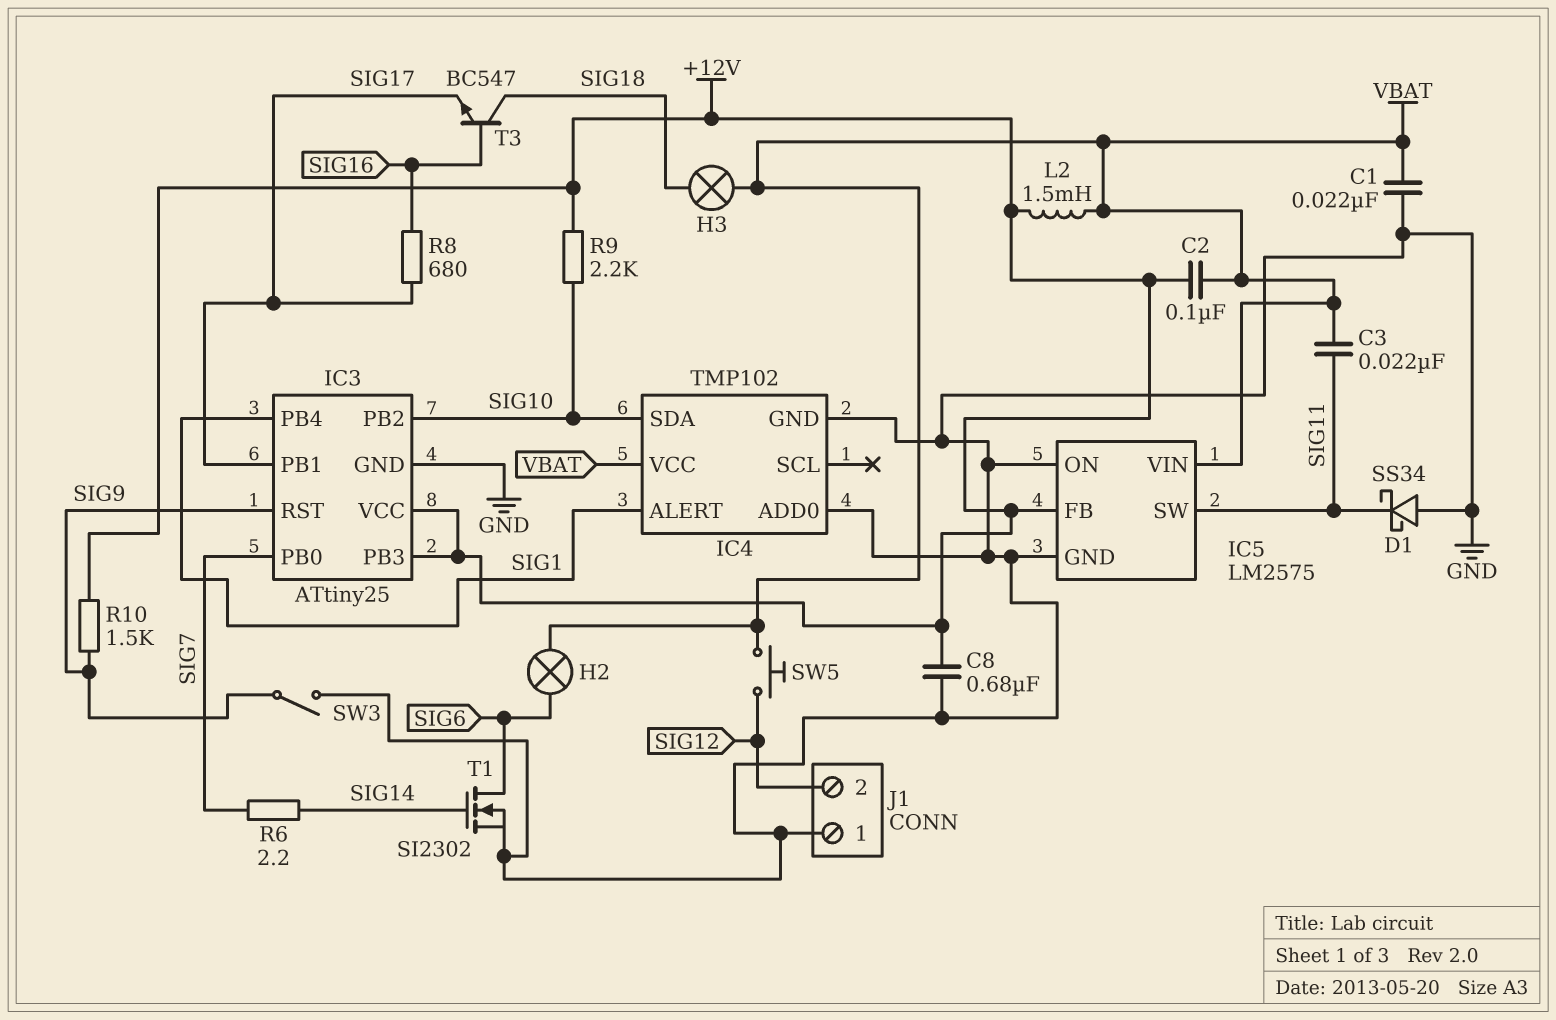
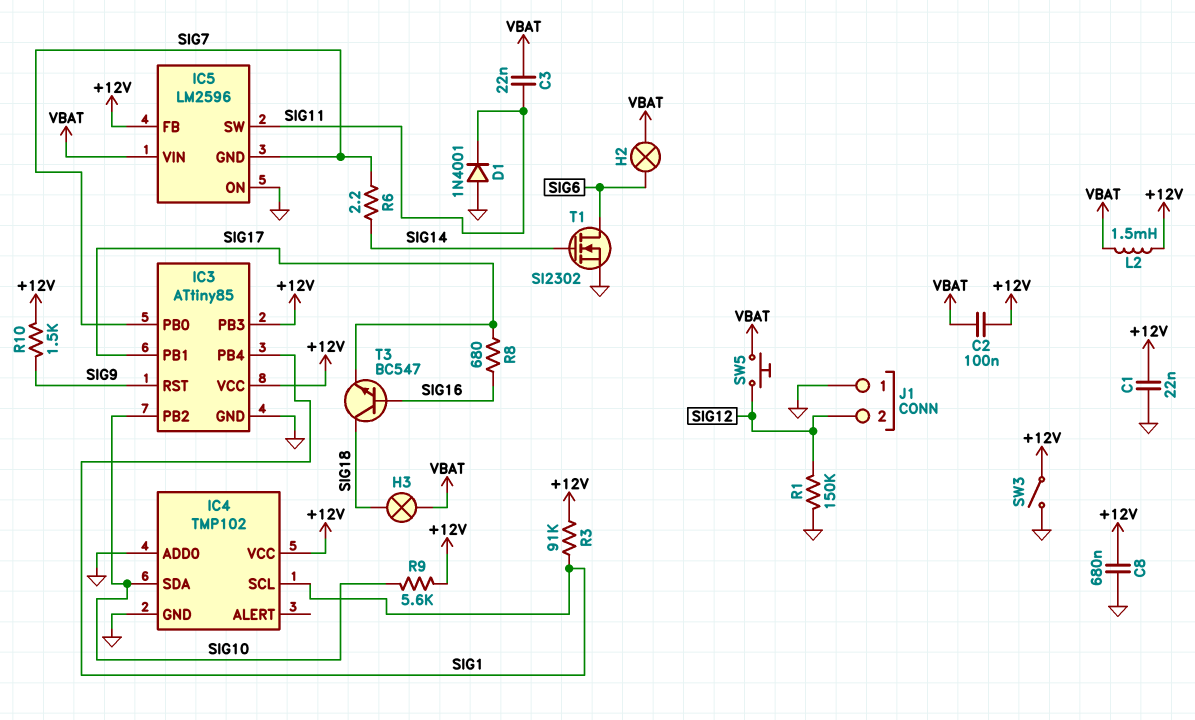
C1: 22nF (GND, VBAT) -> 22nF (+12V, GND)
D1: schottky SS34 (A GND, K SIG11) -> diode 1N4001 (A GND, K SIG11)
IC3: ATtiny25 -> ATtiny85
IC4 pin ALERT: SIG1 -> none
IC4 pin SCL: none -> SIG1
IC4 pin VCC: VBAT -> +12V
IC5: LM2575 -> LM2596
IC5 pin GND: GND -> SIG7
R1: none -> 150k (GND, SIG12)
R3: none -> 91k (+12V, SIG1)
R9: 2.2k (+12V, SIG10) -> 5.6k (+12V, SIG10)
SW3: switch (GND, SIG9) -> switch (+12V, GND)

